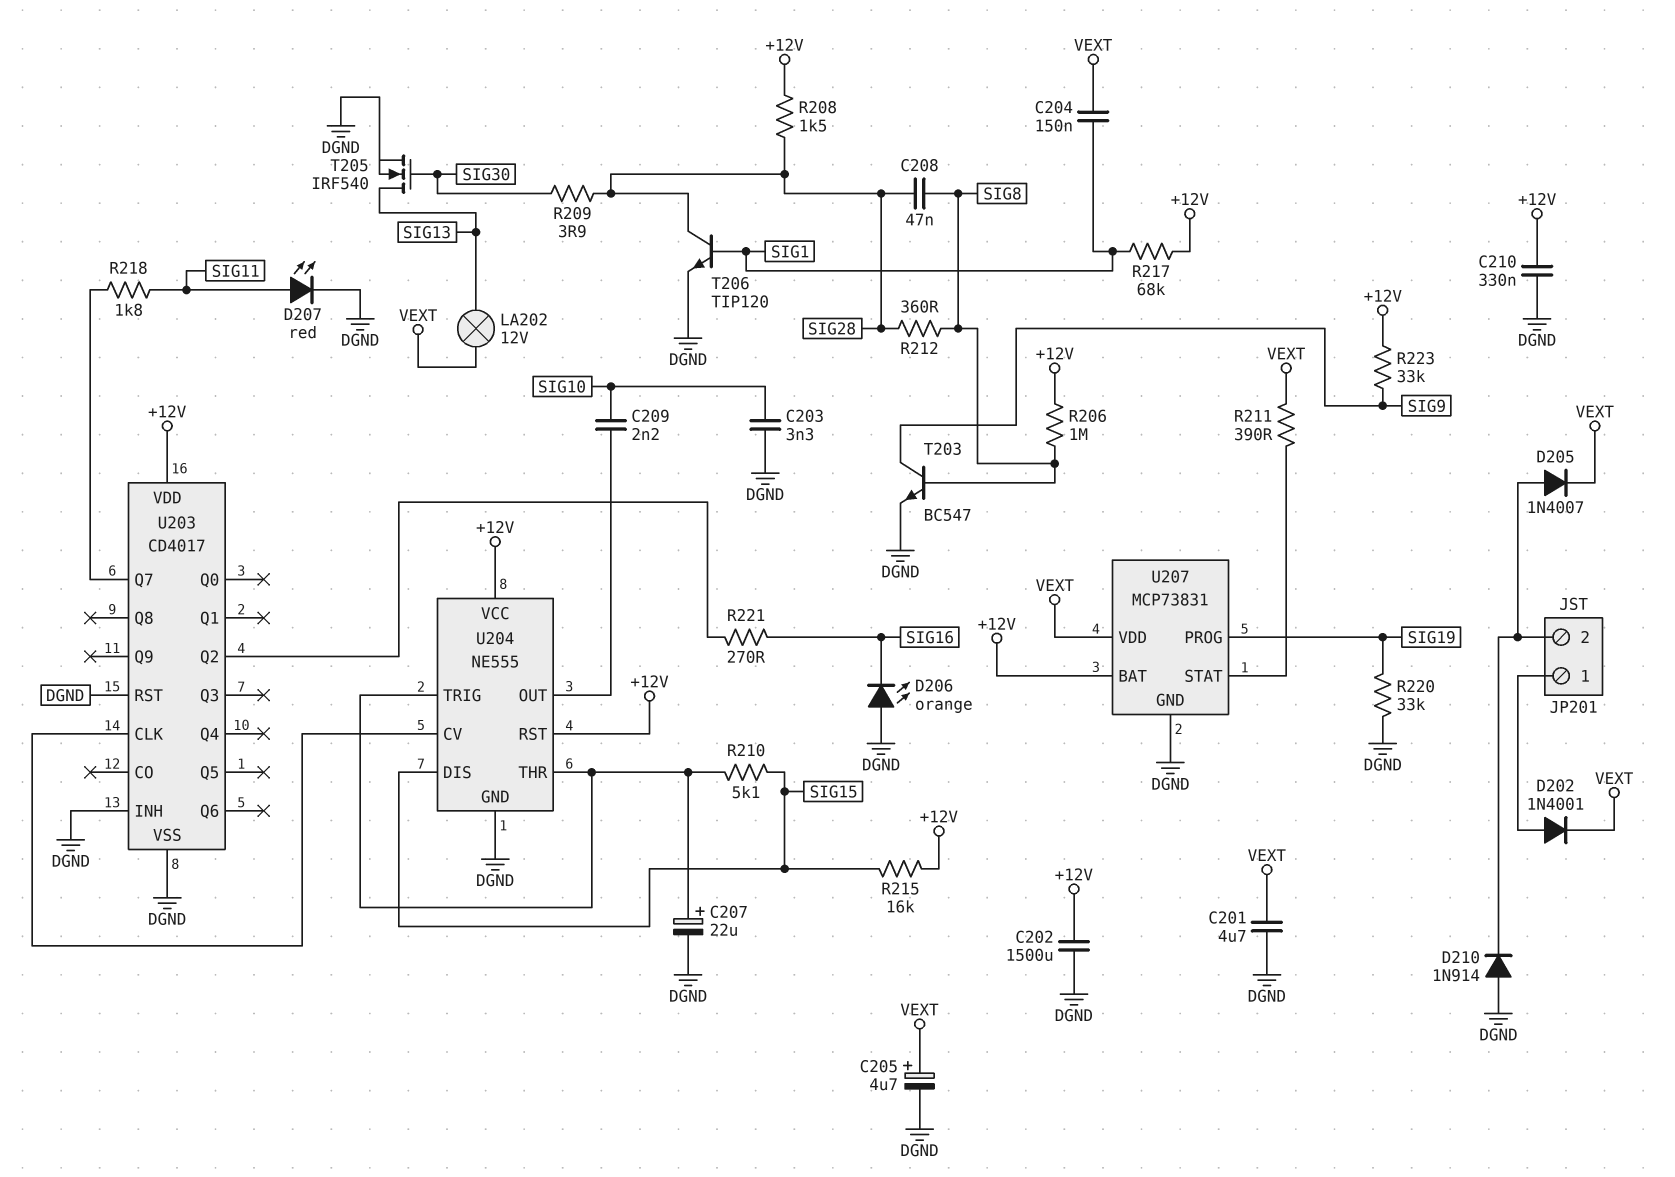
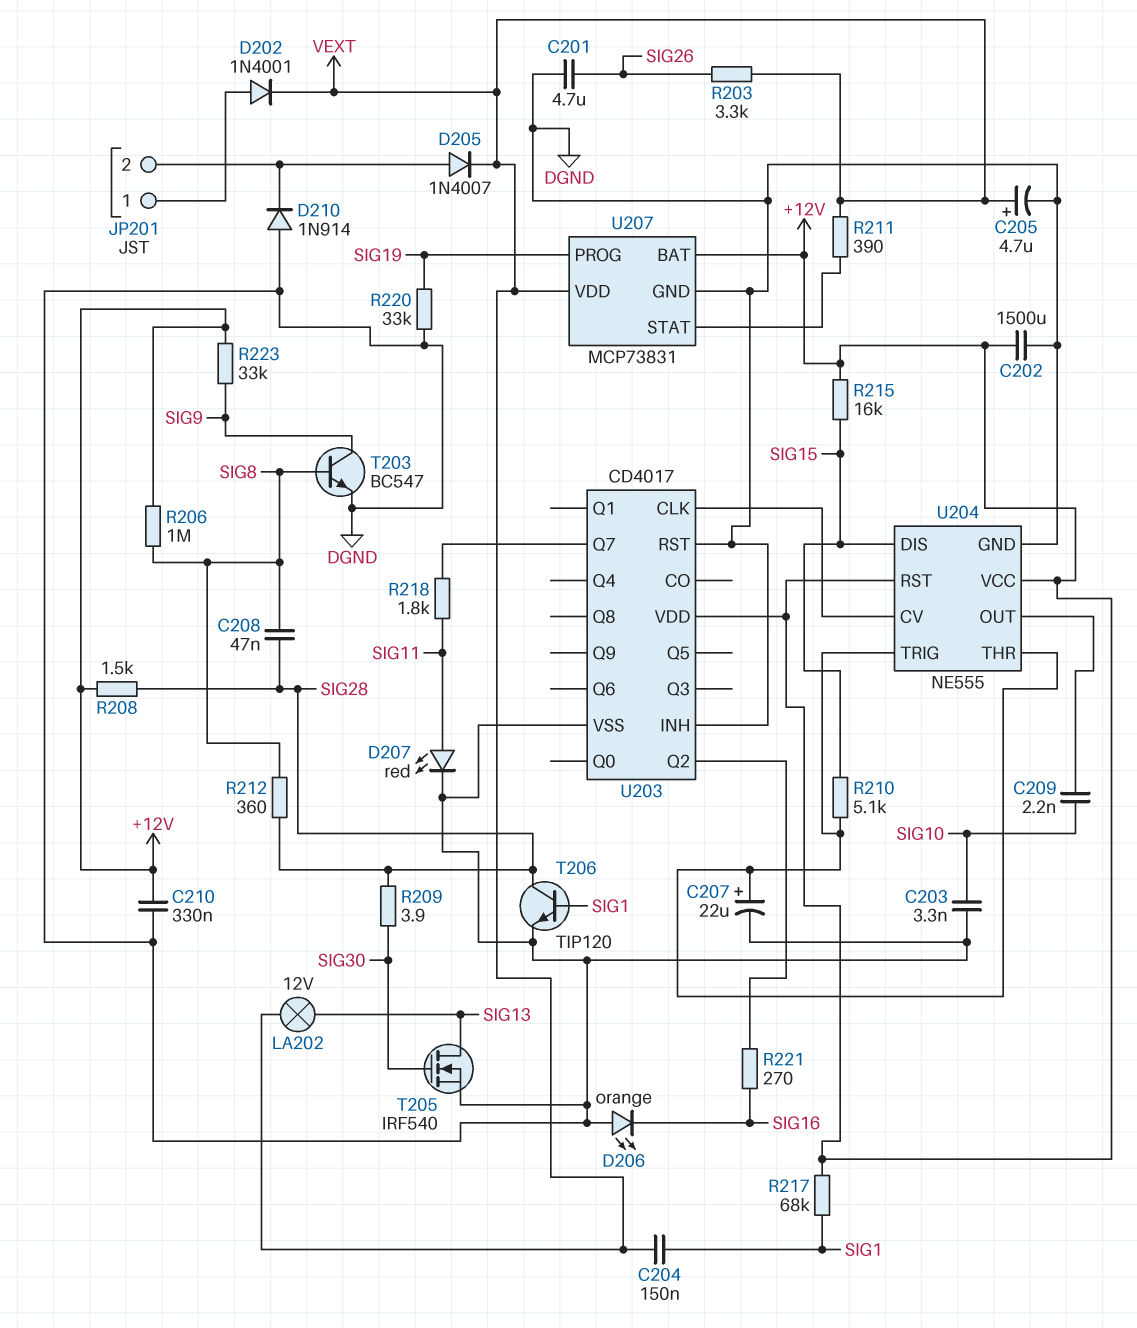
C201: 4.7uF (DGND, VEXT) -> 4.7uF (DGND, SIG26)
R203: none -> 3.3k (SIG26, VEXT)

